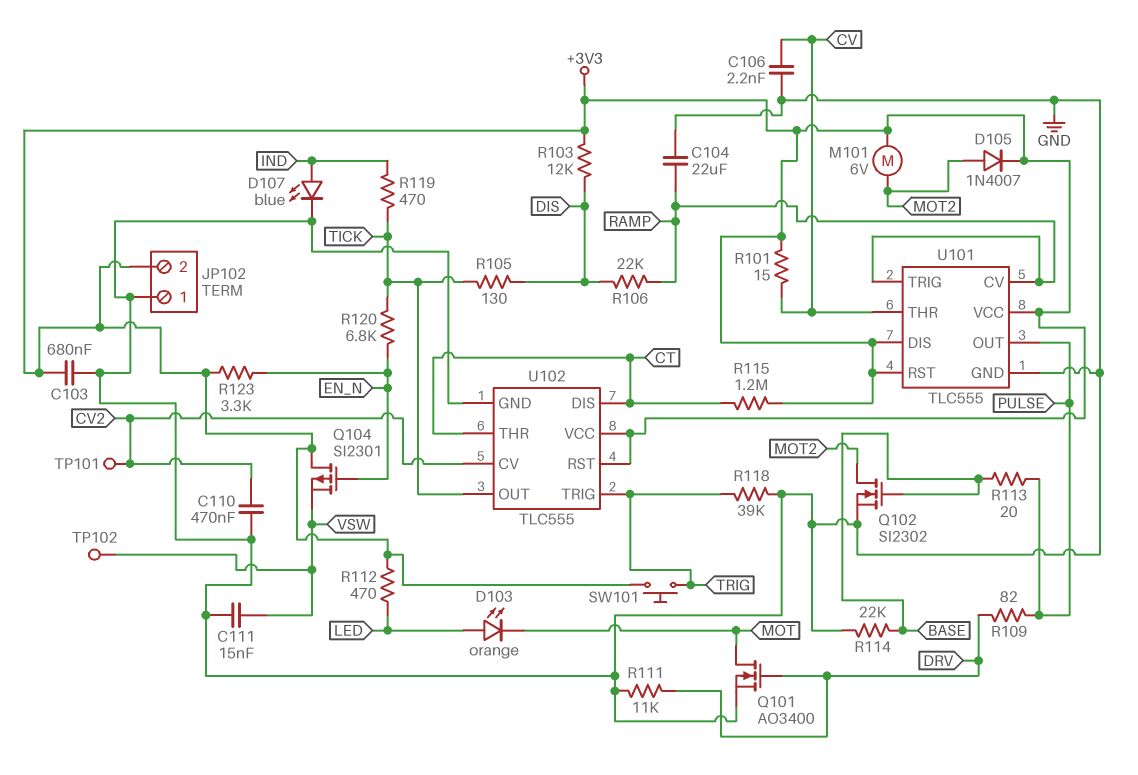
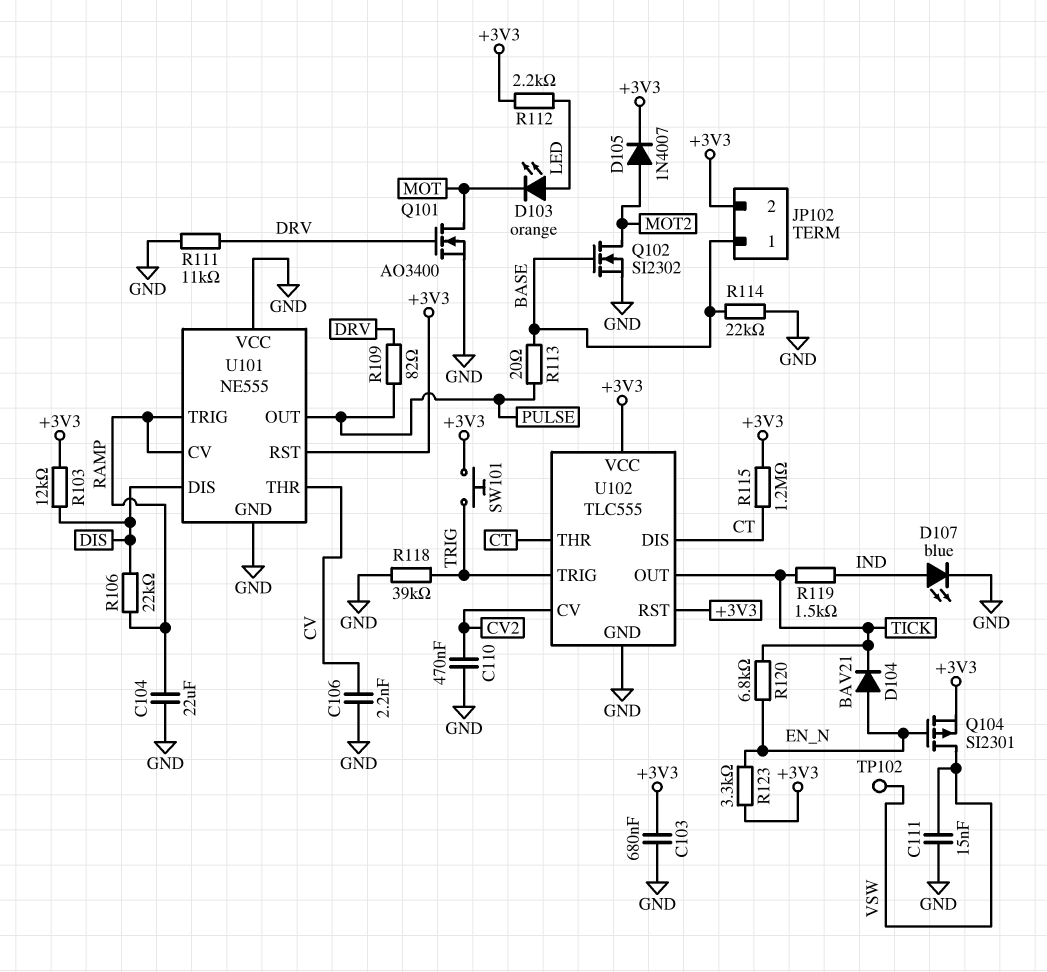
D104: none -> diode BAV21 (A EN_N, K TICK)
JP102 pin 1: GND -> BASE
M101: motor 6V (+3V3, MOT2) -> none
Q104: PMOS SI2301 (G EN_N, D +3V3, S VSW) -> PMOS SI2301 (G EN_N, D VSW, S +3V3)
R101: 15 (+3V3, CV) -> none
R105: 130 (DIS, TICK) -> none
R112: 470 (+3V3, LED) -> 2.2k (+3V3, LED)
R119: 470 (IND, TICK) -> 1.5k (IND, TICK)
TP101: test point (CV2) -> none
U101: TLC555 -> NE555
U101 pin DIS: +3V3 -> DIS
U101 pin VCC: +3V3 -> GND

